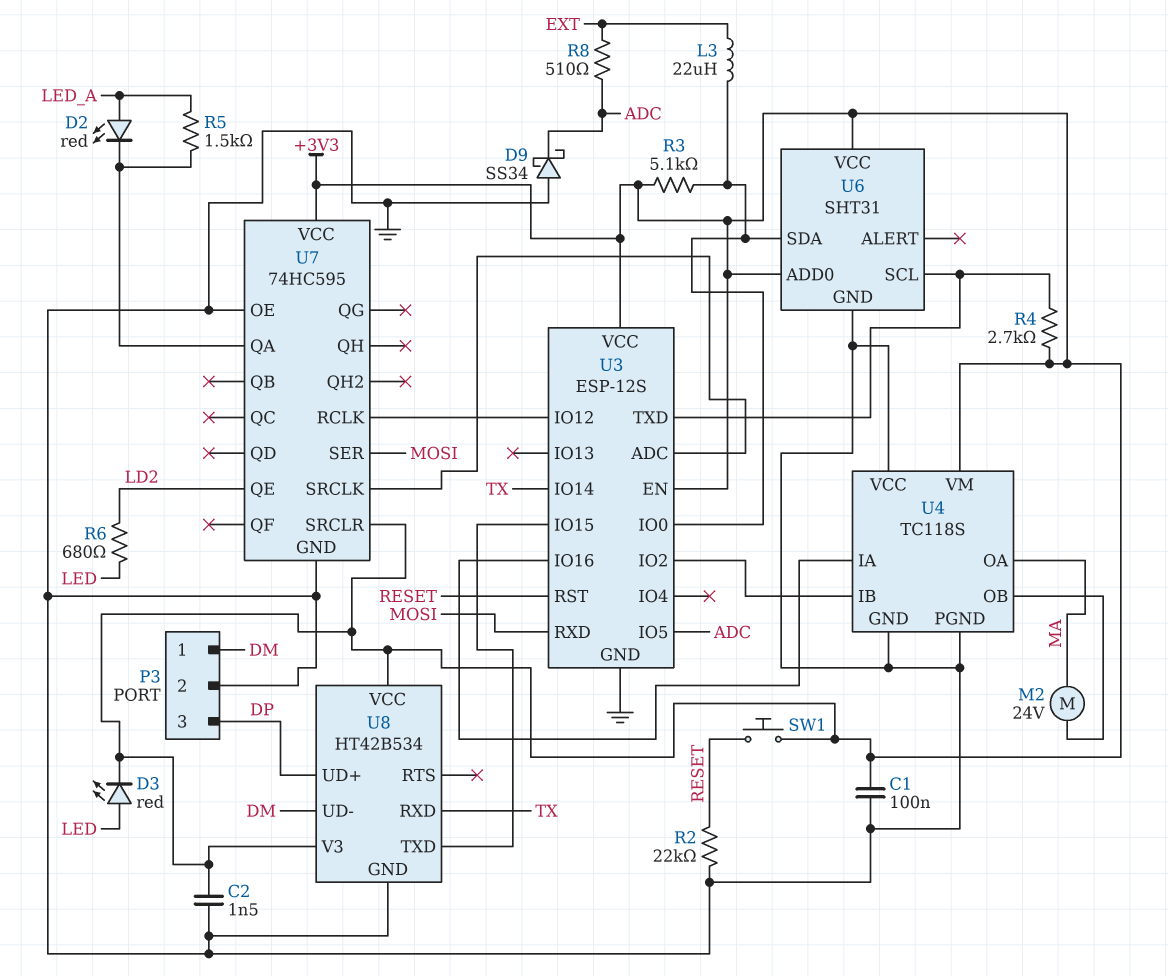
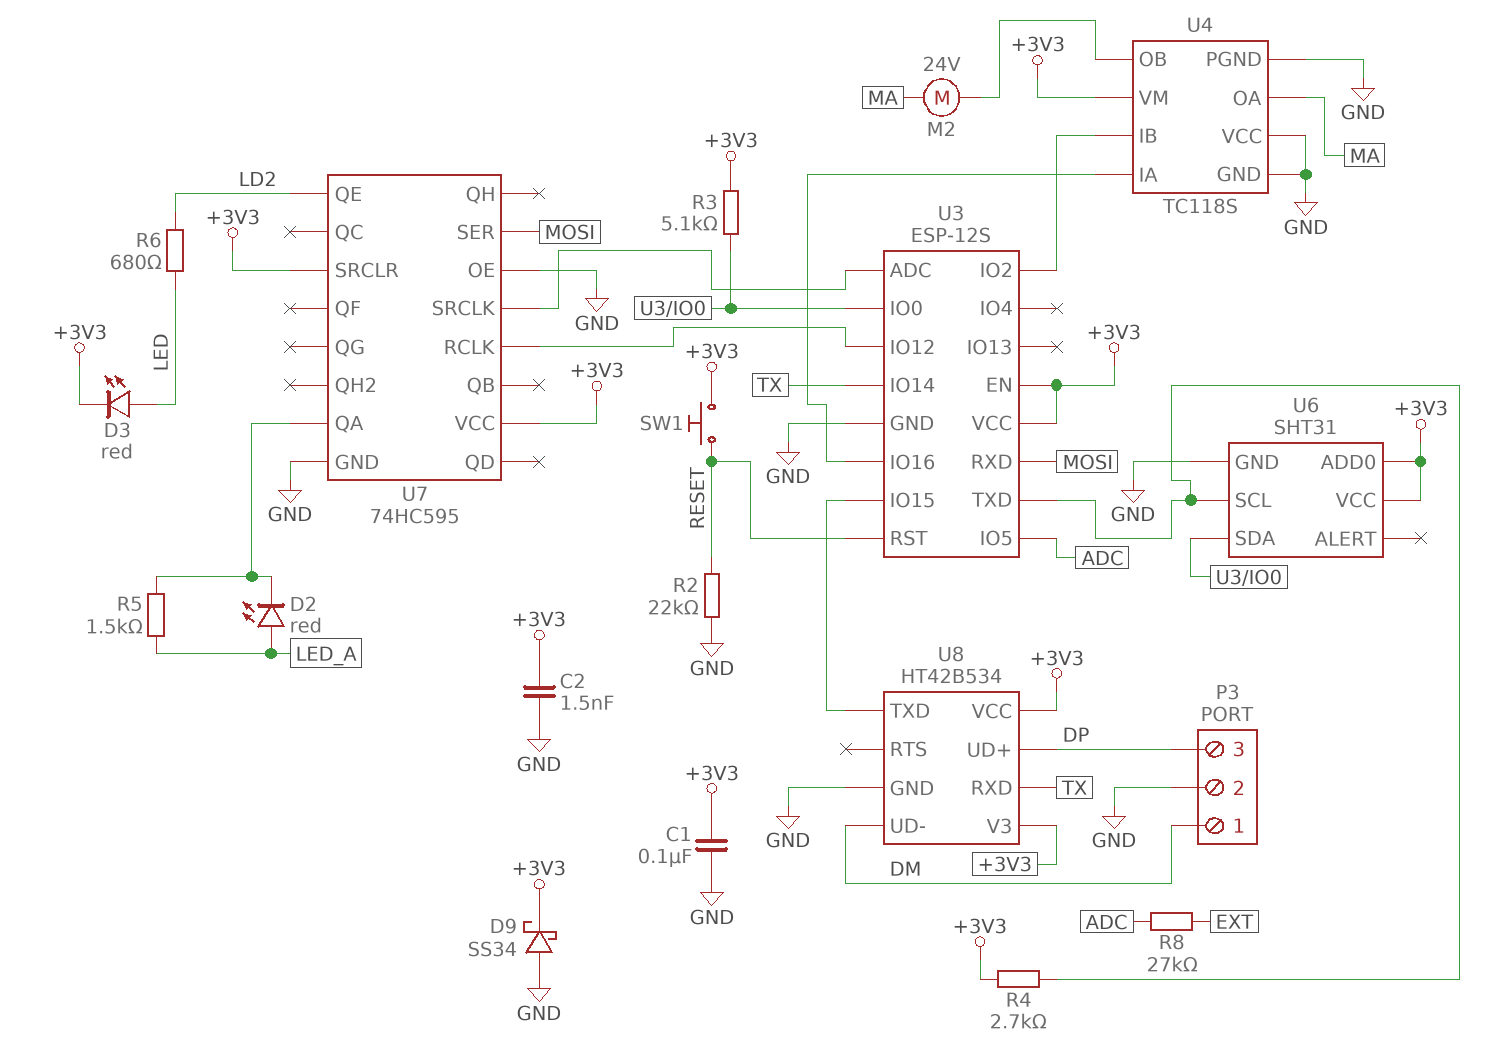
D9: schottky SS34 (A GND, K ADC) -> schottky SS34 (A GND, K +3V3)
L3: 22uH (EXT, U3/IO0) -> none
R8: 510 (ADC, EXT) -> 27k (ADC, EXT)

